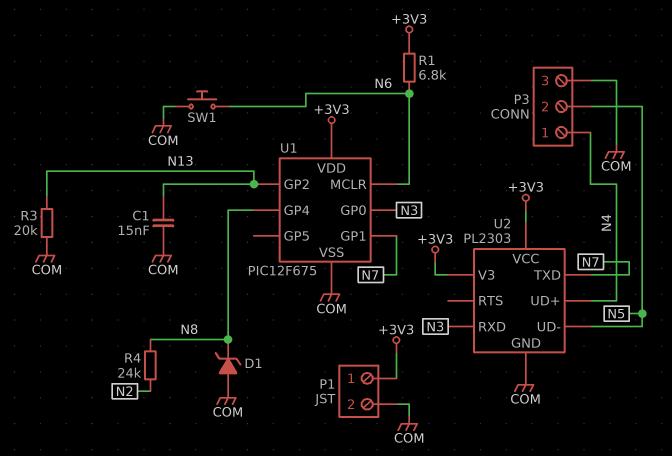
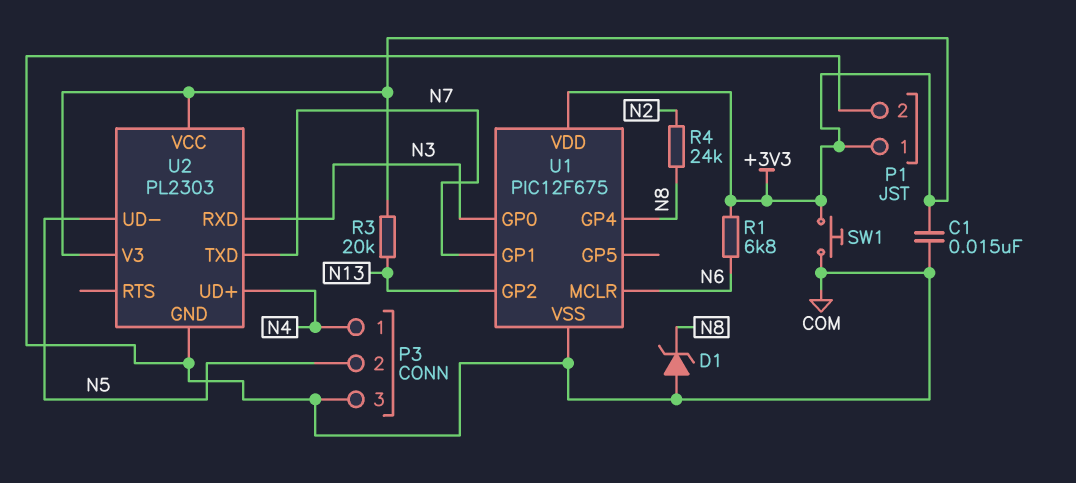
C1: 15nF (COM, N13) -> 15nF (+3V3, COM)
R3: 20k (COM, N13) -> 20k (+3V3, N13)
SW1: button (COM, N6) -> button (+3V3, COM)

